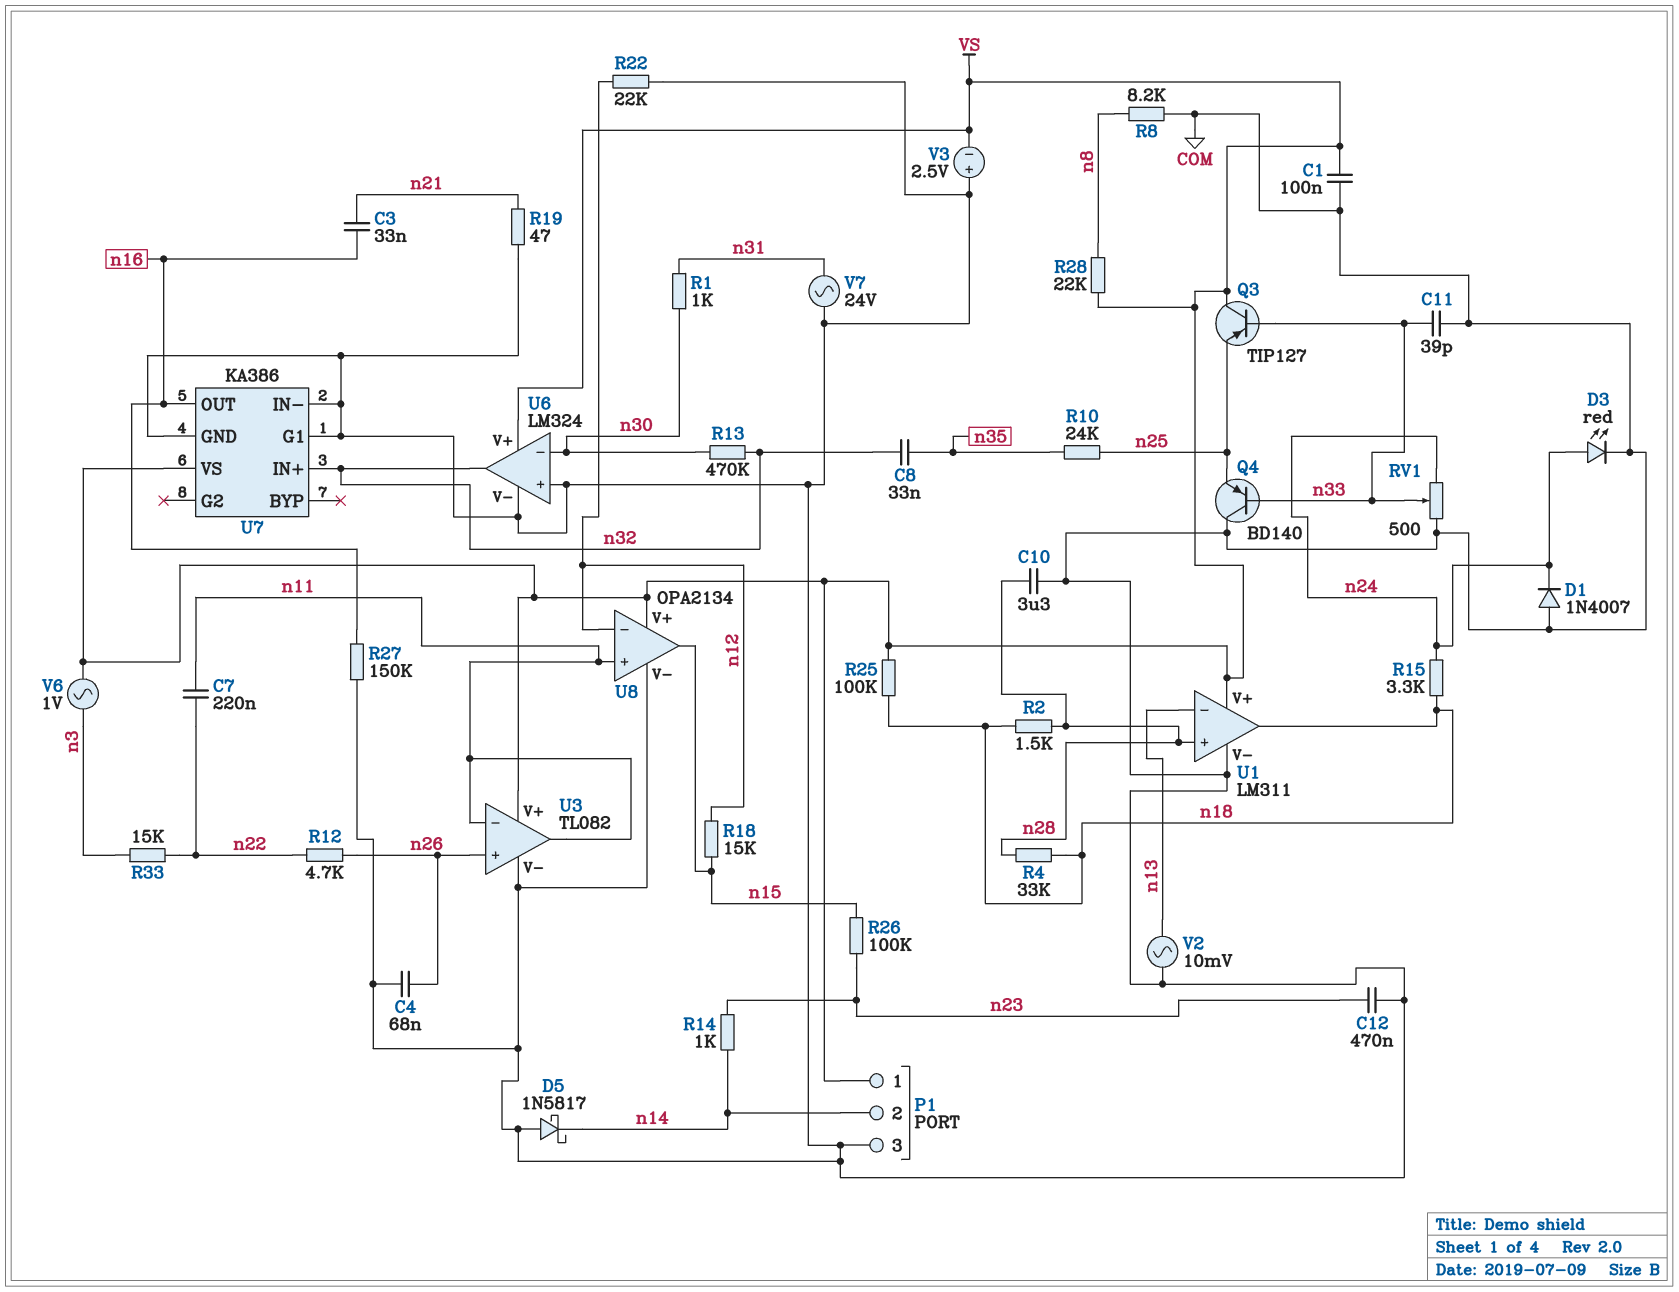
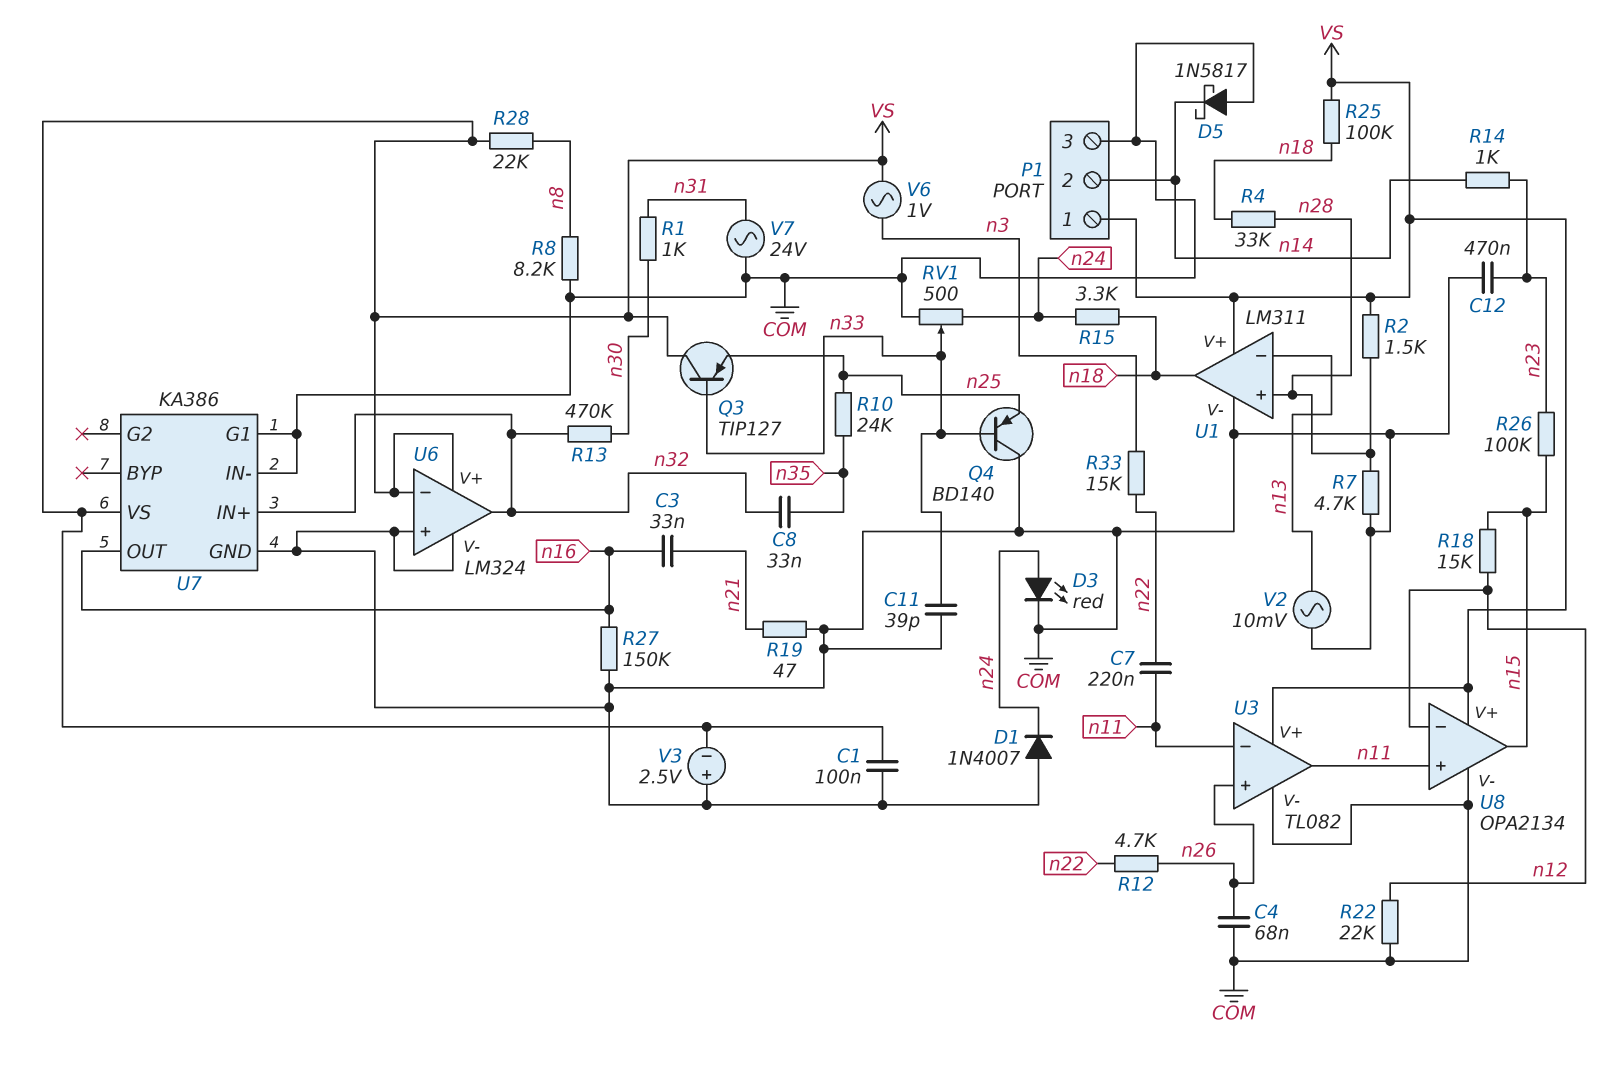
C10: 3.3uF (COM, n28) -> none
R2: 1.5k (n18, n28) -> 1.5k (VS, n28)
R7: none -> 4.7k (COM, n28)
U6 pin in-: n30 -> VS

